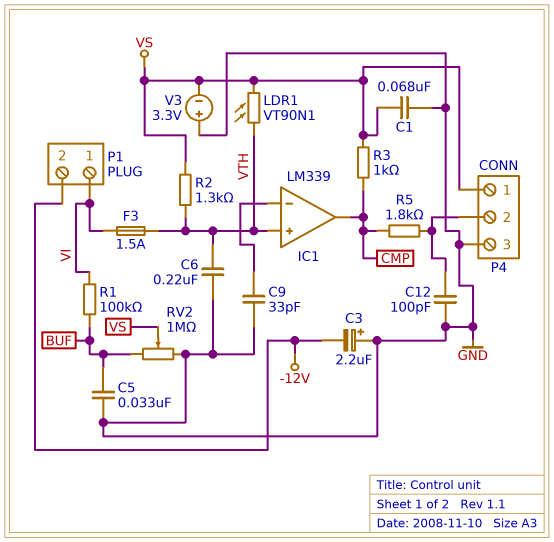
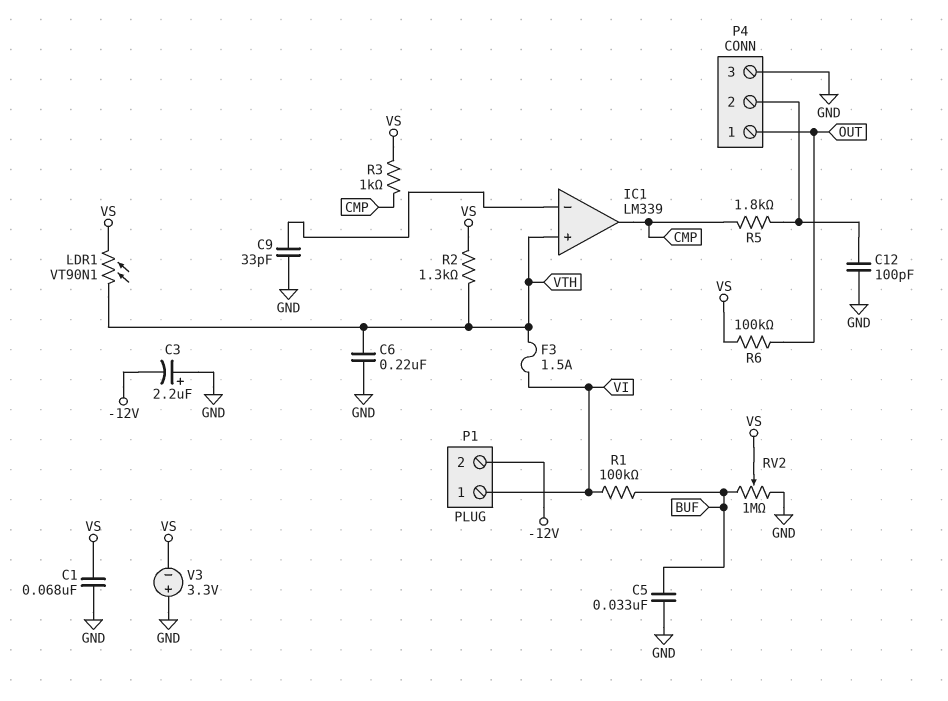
P4 pin 1: VS -> OUT
R6: none -> 100k (OUT, VS)

